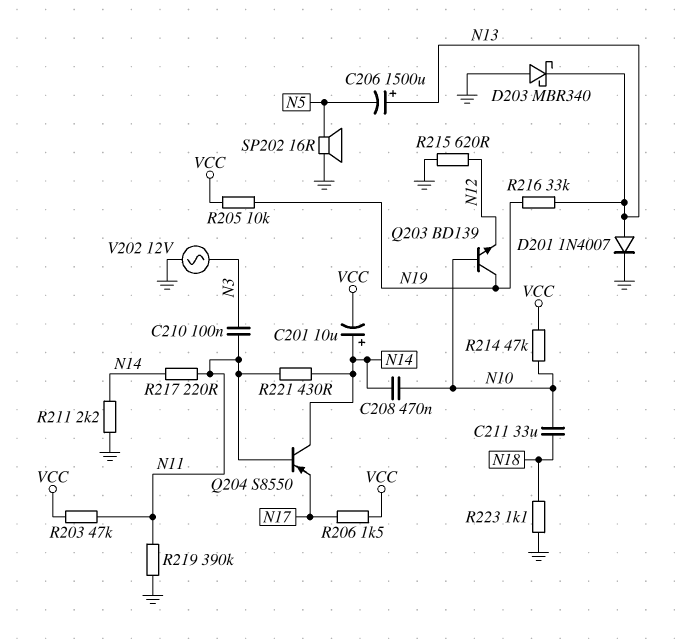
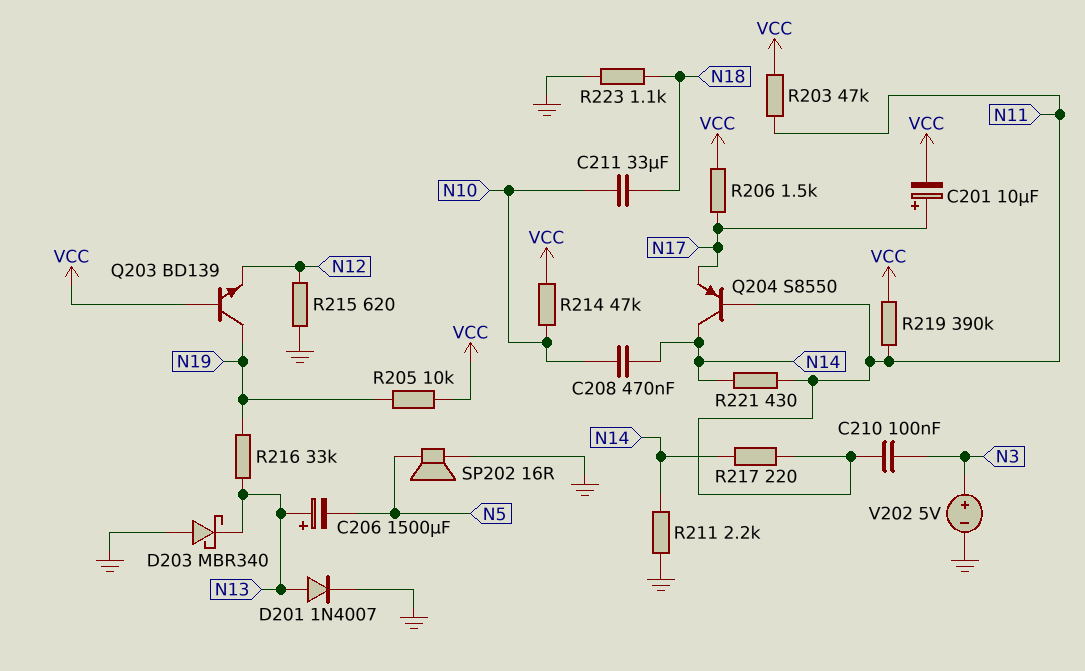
C201: 10uF (plus N14, minus VCC) -> 10uF (plus N17, minus VCC)
Q203: NPN BD139 (B N10, C N19, E N12) -> NPN BD139 (B VCC, C N19, E N12)
R219: 390k (GND, N11) -> 390k (N11, VCC)
V202: AC 12V (GND, N3) -> 5V (plus N3, minus GND)

